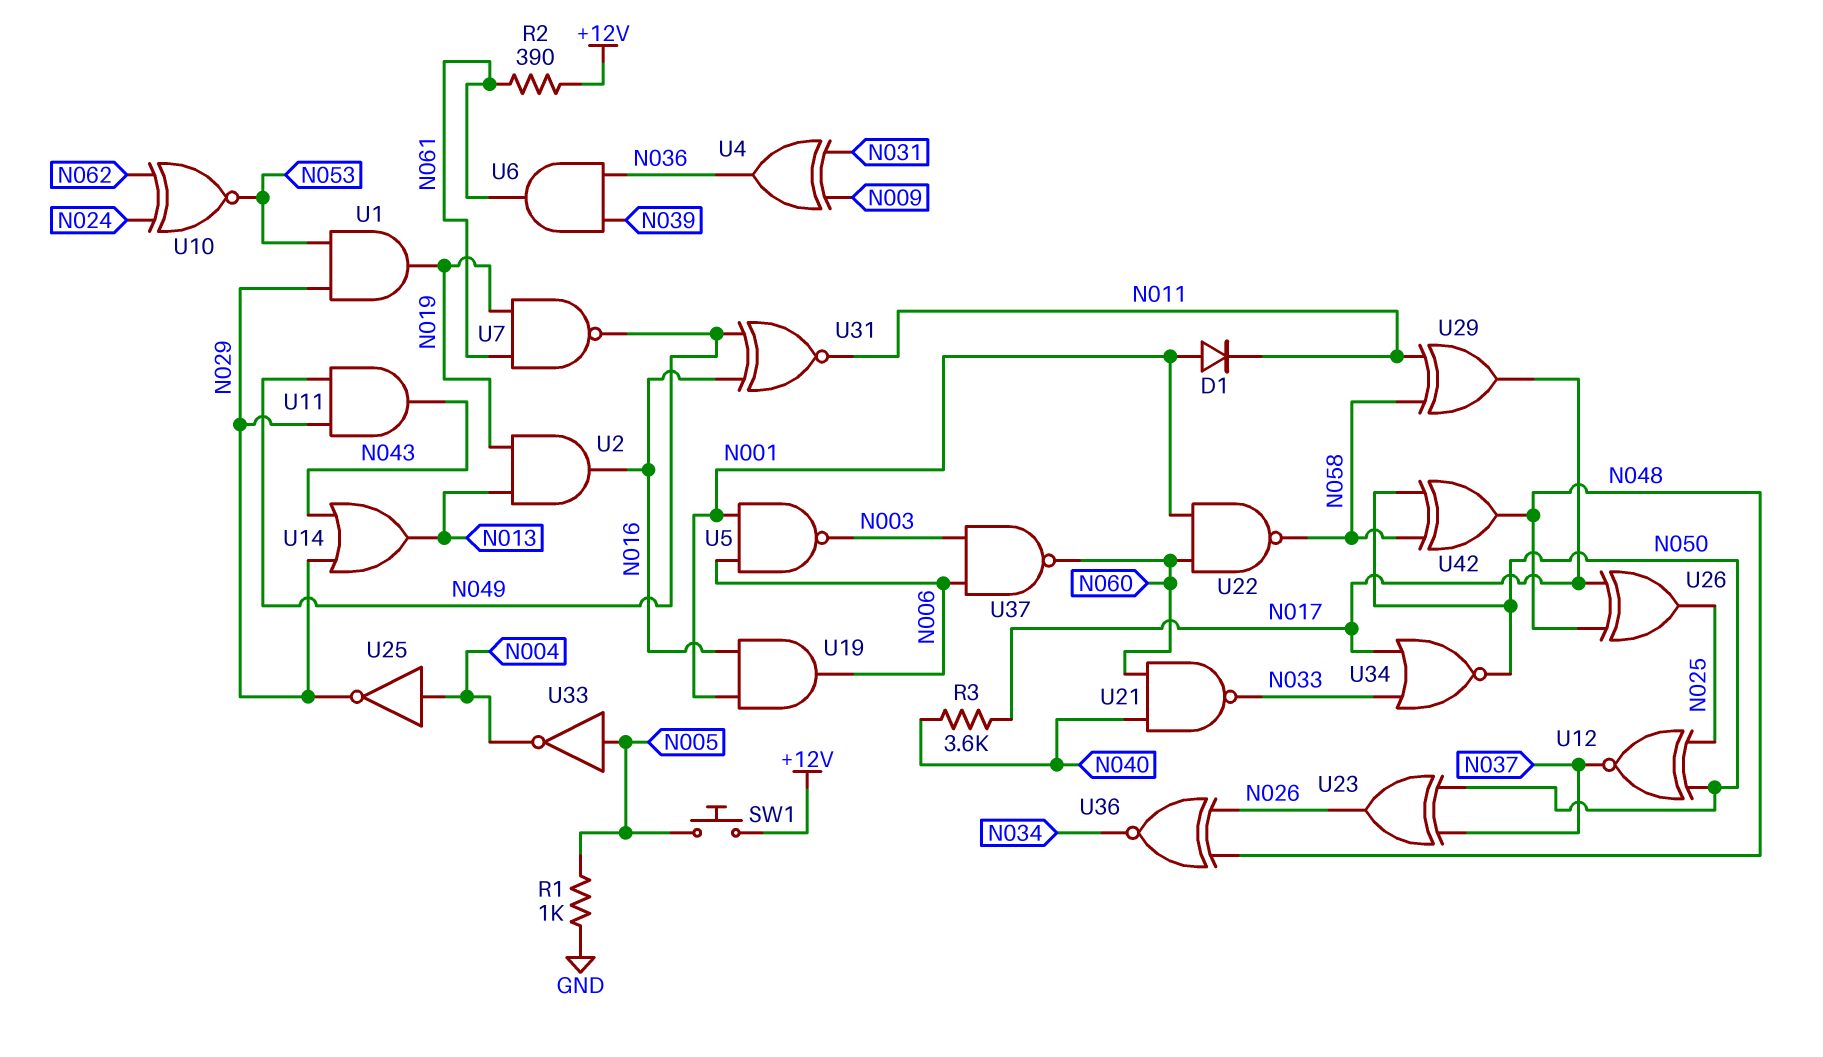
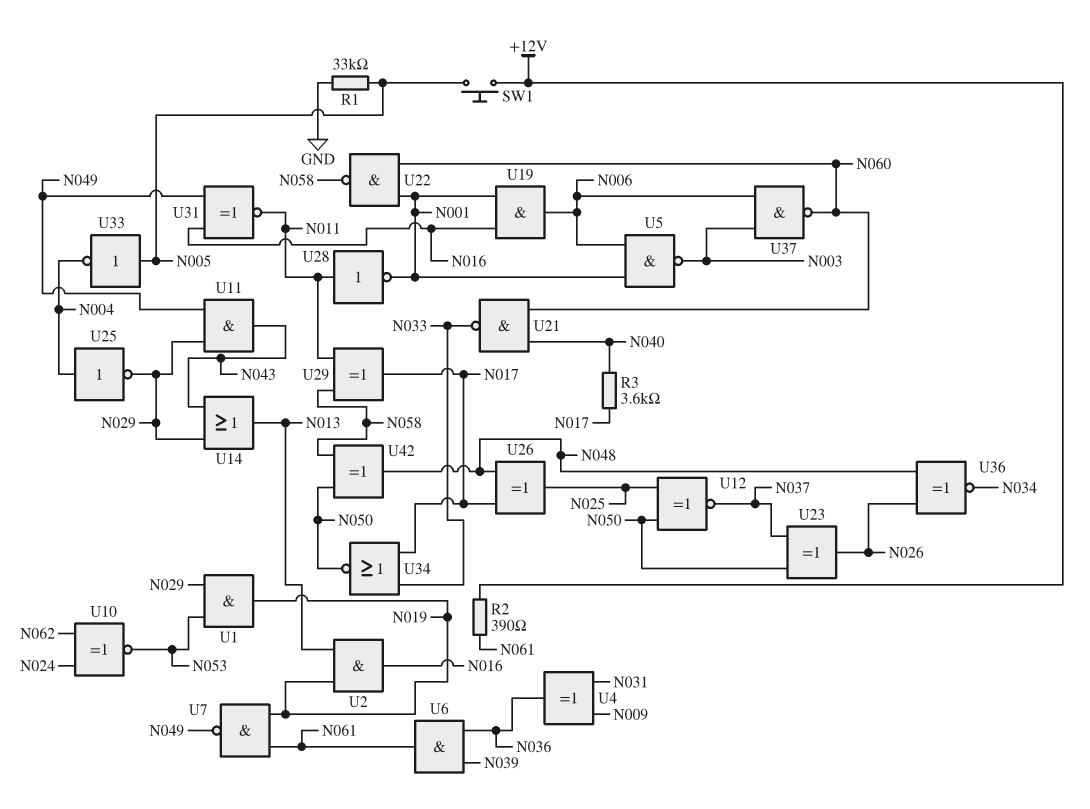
D1: diode (A N001, K N011) -> none
R1: 1k (GND, N005) -> 33k (GND, N005)
U28: none -> NOT (in N011, out N001)

